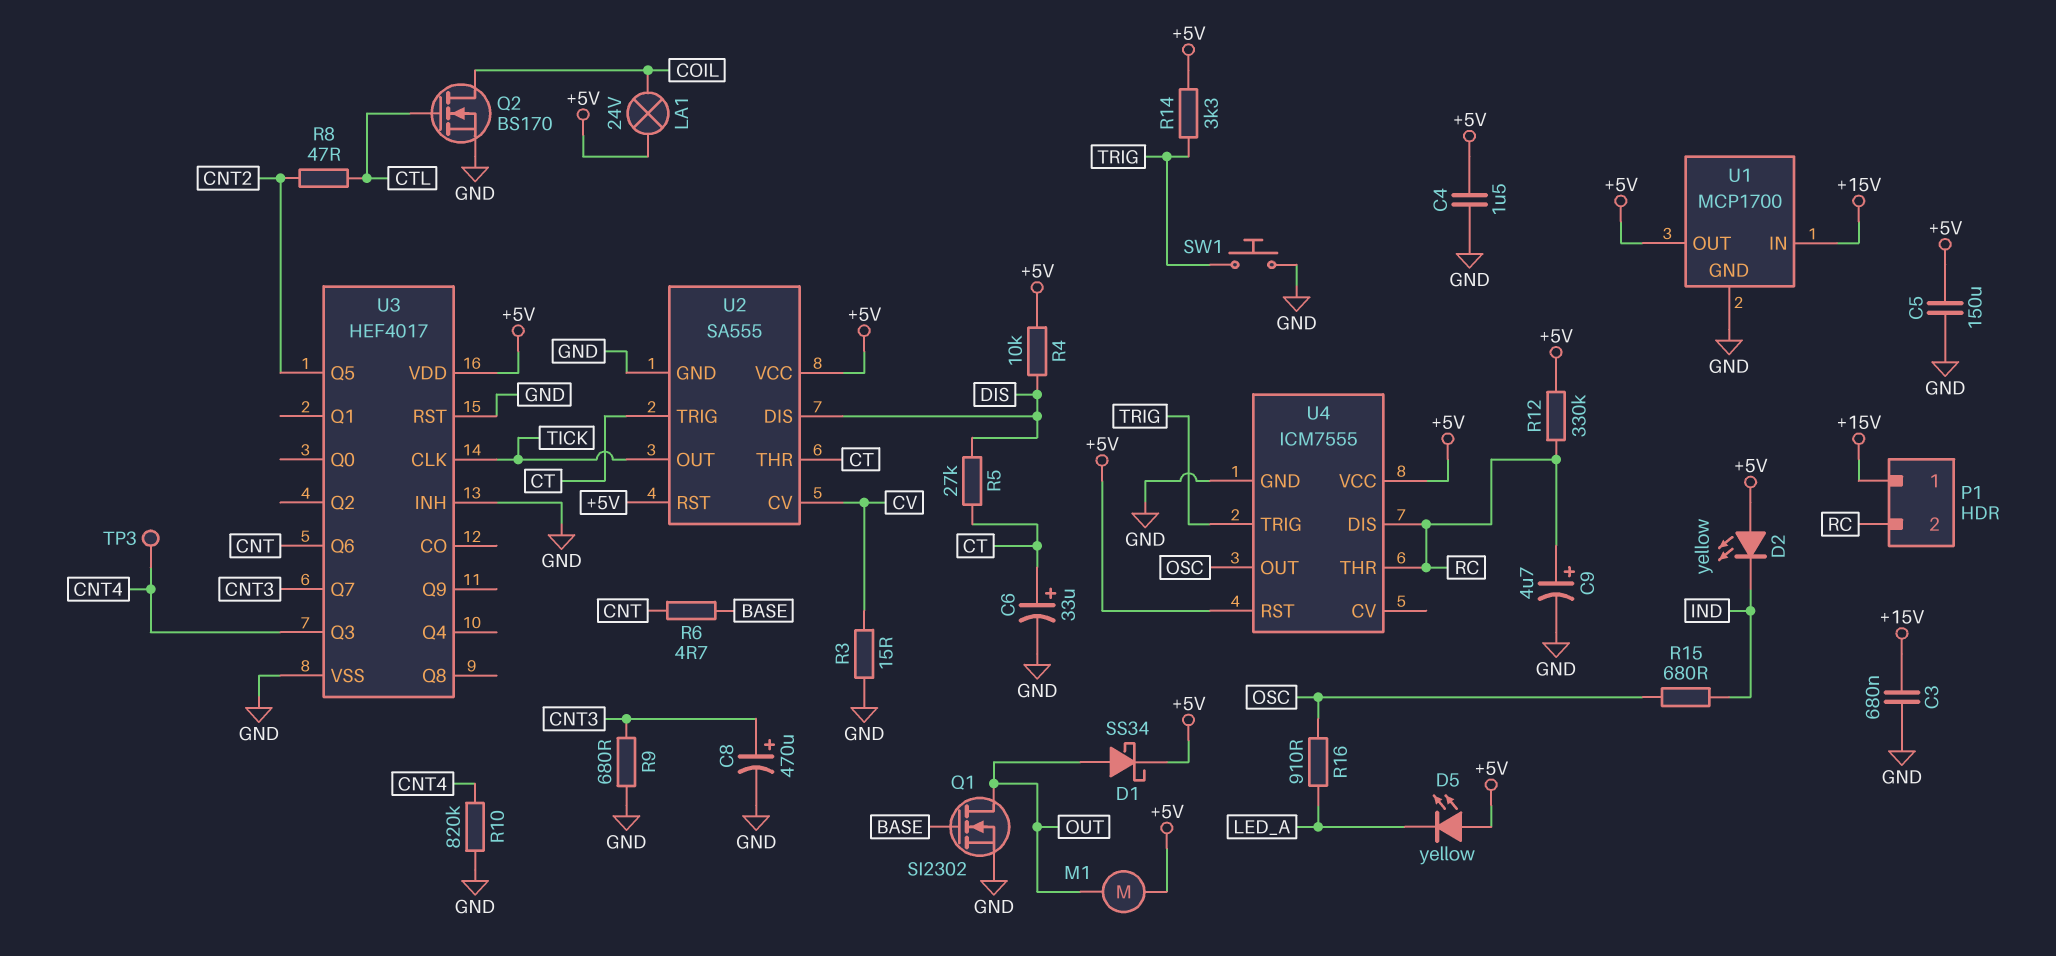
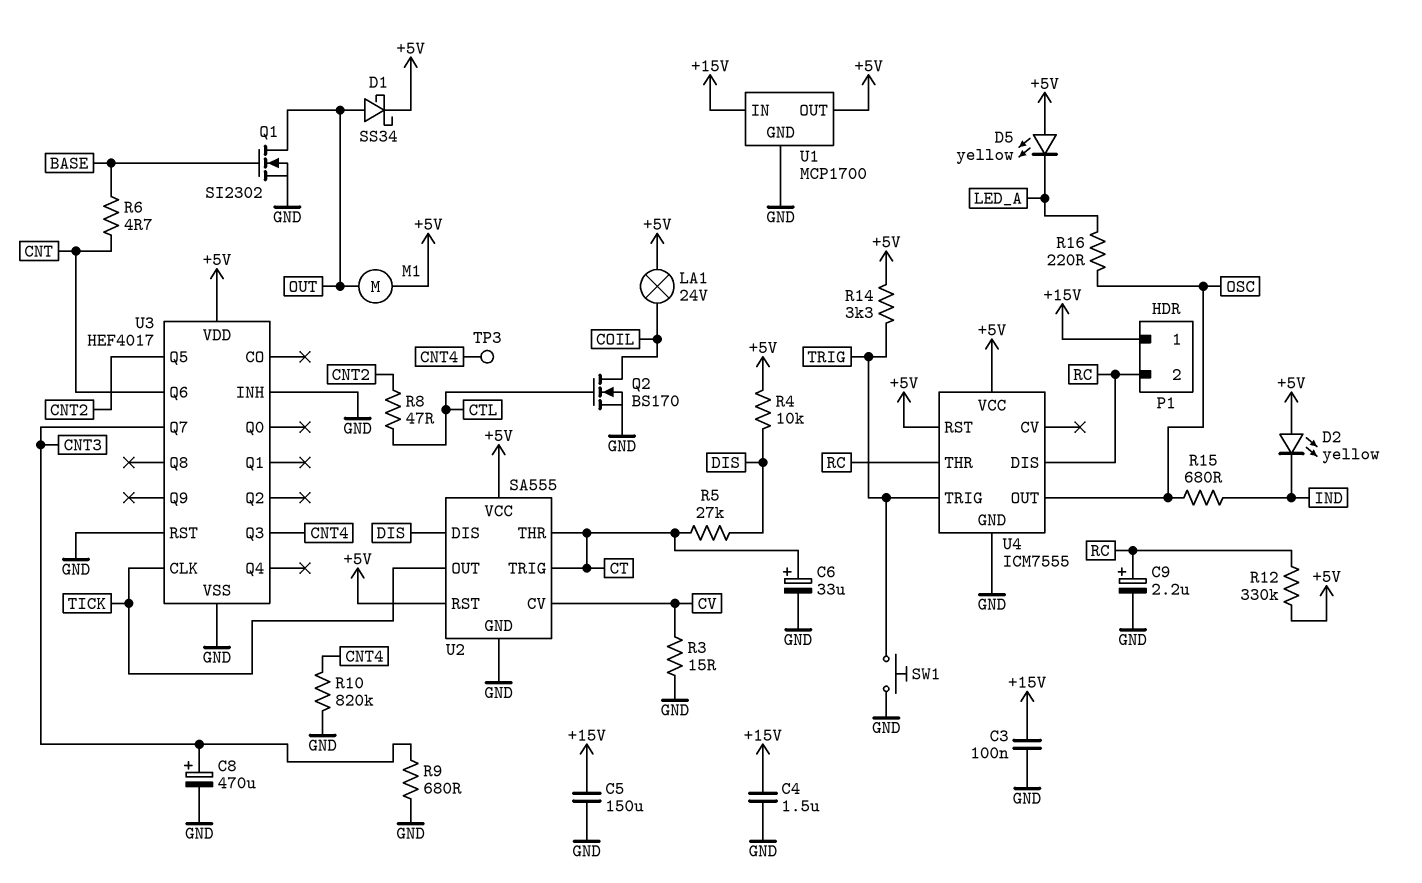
C3: 680nF (+15V, GND) -> 100nF (+15V, GND)
C4: 1.5uF (+5V, GND) -> 1.5uF (+15V, GND)
C5: 150uF (+5V, GND) -> 150uF (+15V, GND)
C9: 4.7uF (plus RC, minus GND) -> 2.2uF (plus RC, minus GND)
R16: 910 (LED_A, OSC) -> 220 (LED_A, OSC)

